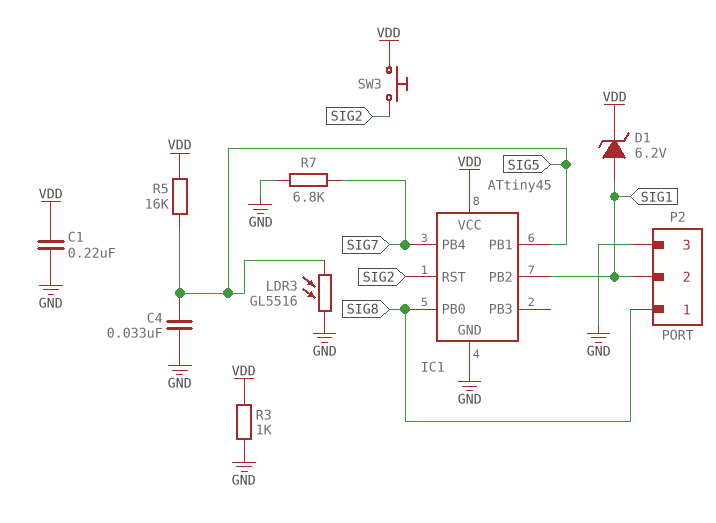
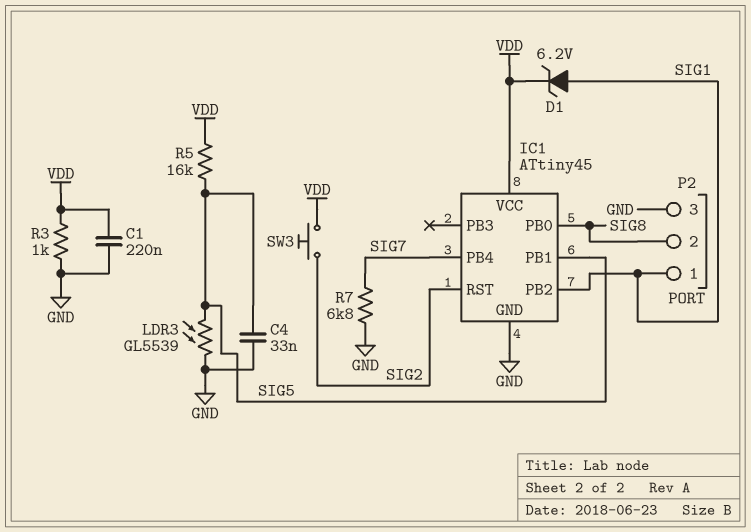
LDR3: GL5516 (GND, SIG5) -> GL5539 (GND, SIG5)
P2 pin 1: SIG8 -> SIG1
P2 pin 2: SIG1 -> SIG8

